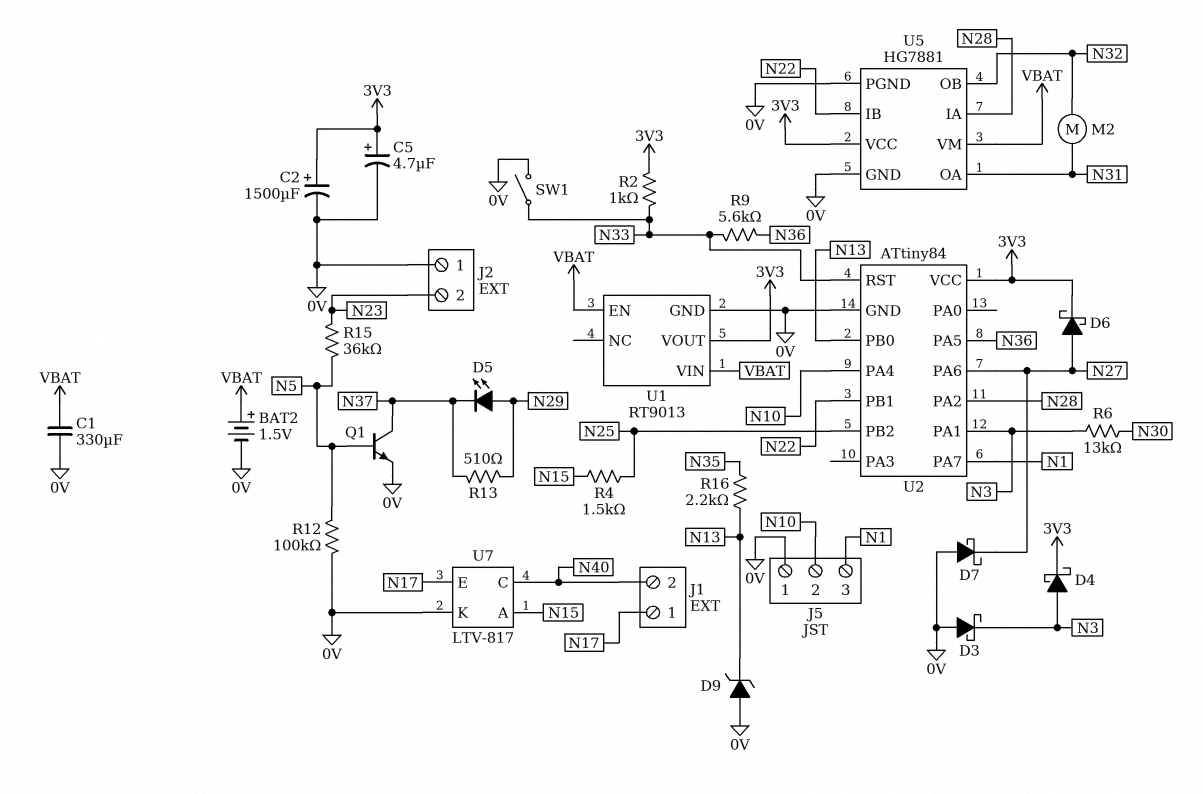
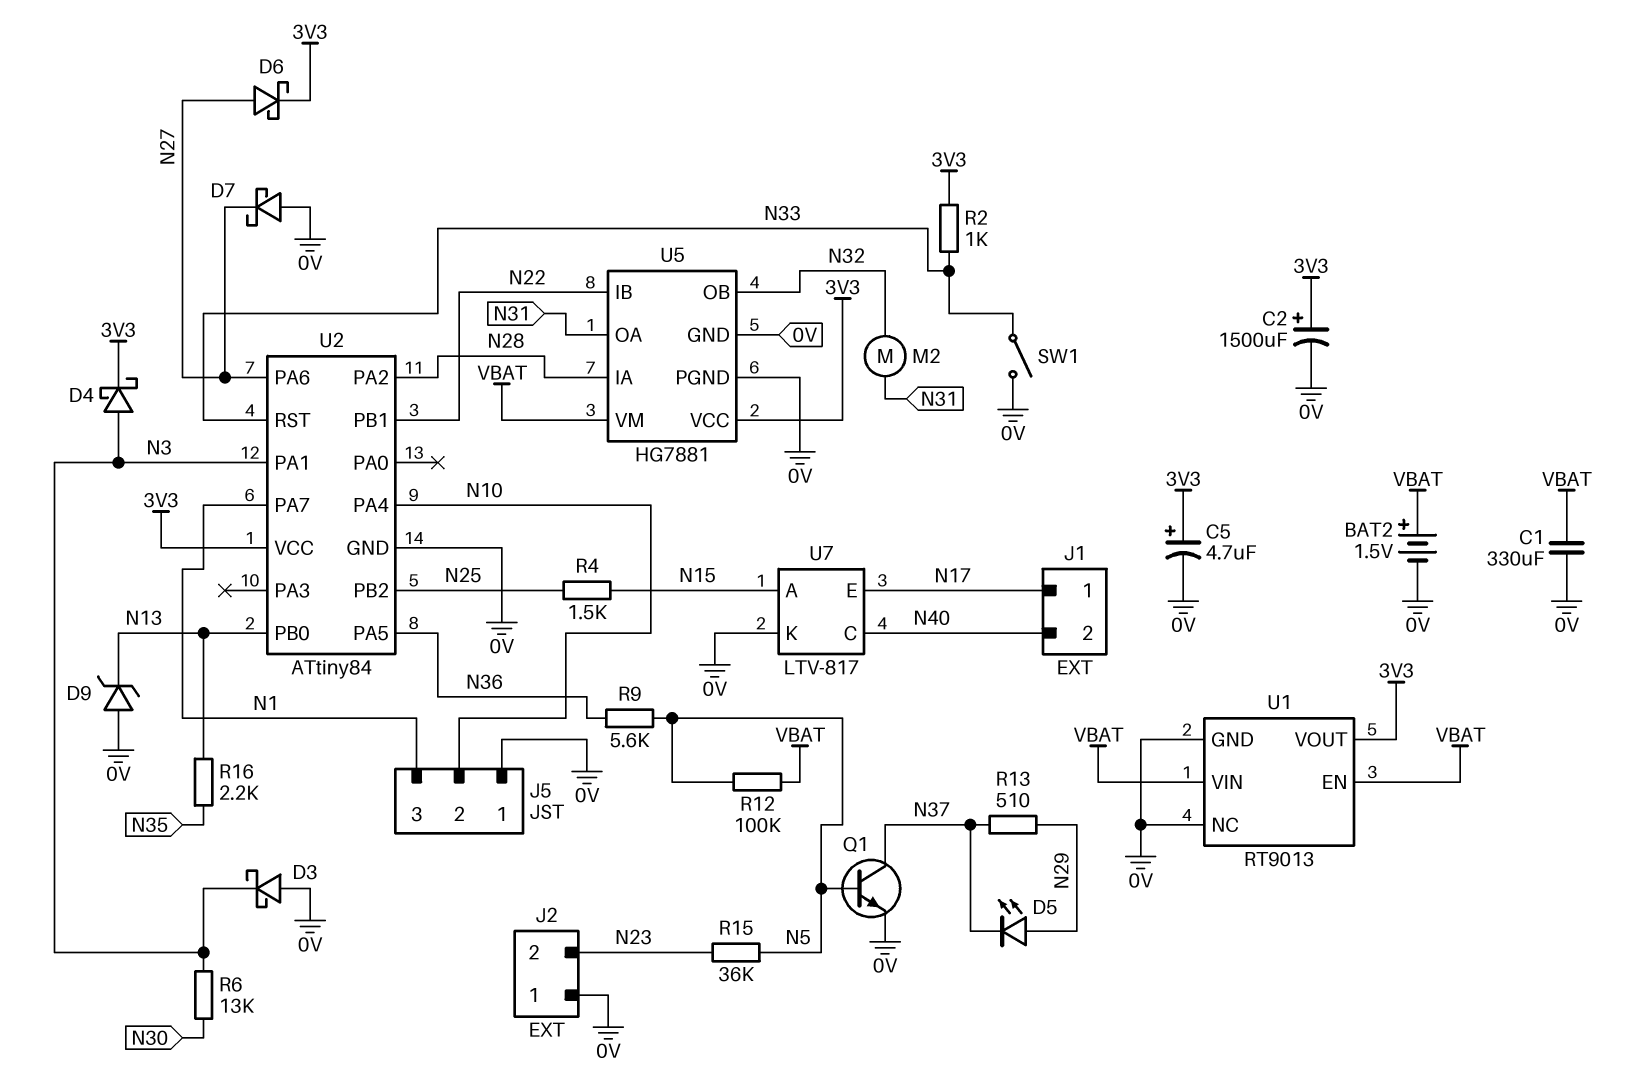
R9: 5.6k (N33, N36) -> 5.6k (N5, N36)
R12: 100k (0V, N5) -> 100k (N5, VBAT)
U1 pin NC: none -> 0V

